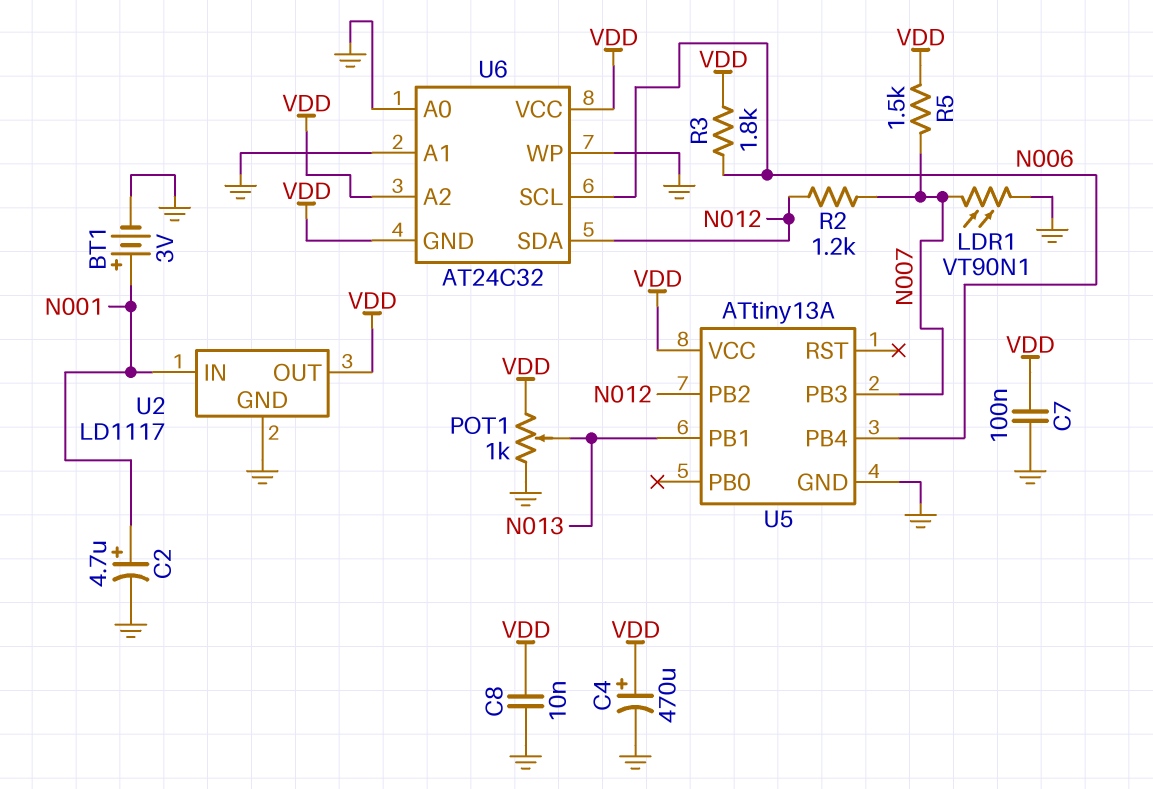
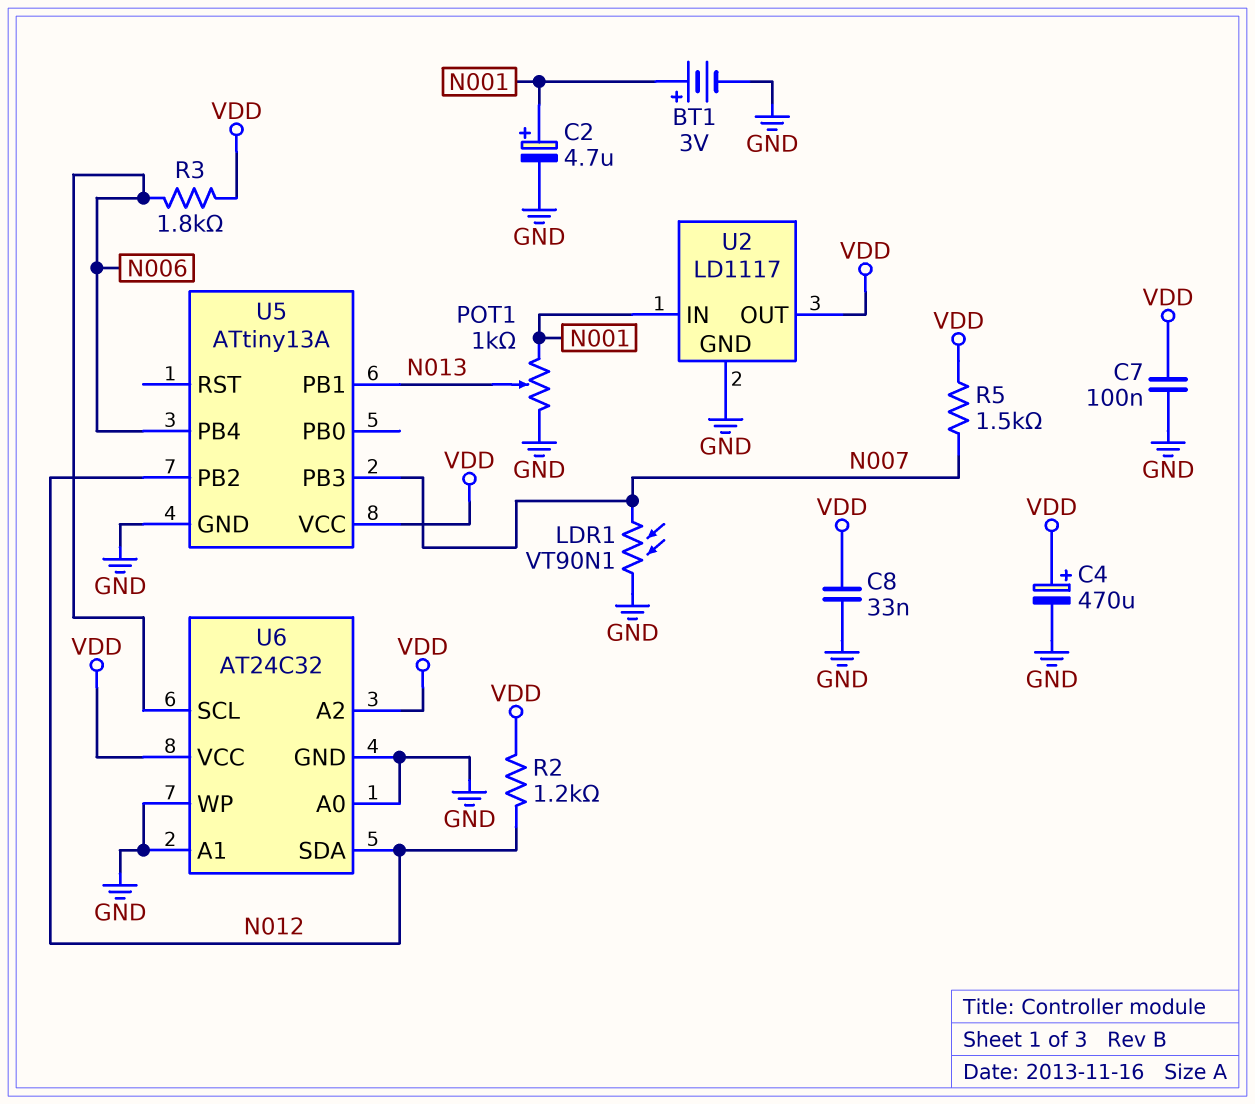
C8: 10nF (GND, VDD) -> 33nF (GND, VDD)
POT1: 1k (GND, VDD, wiper N013) -> 1k (GND, N001, wiper N013)
R2: 1.2k (N007, N012) -> 1.2k (N012, VDD)
U6 pin GND: VDD -> GND

